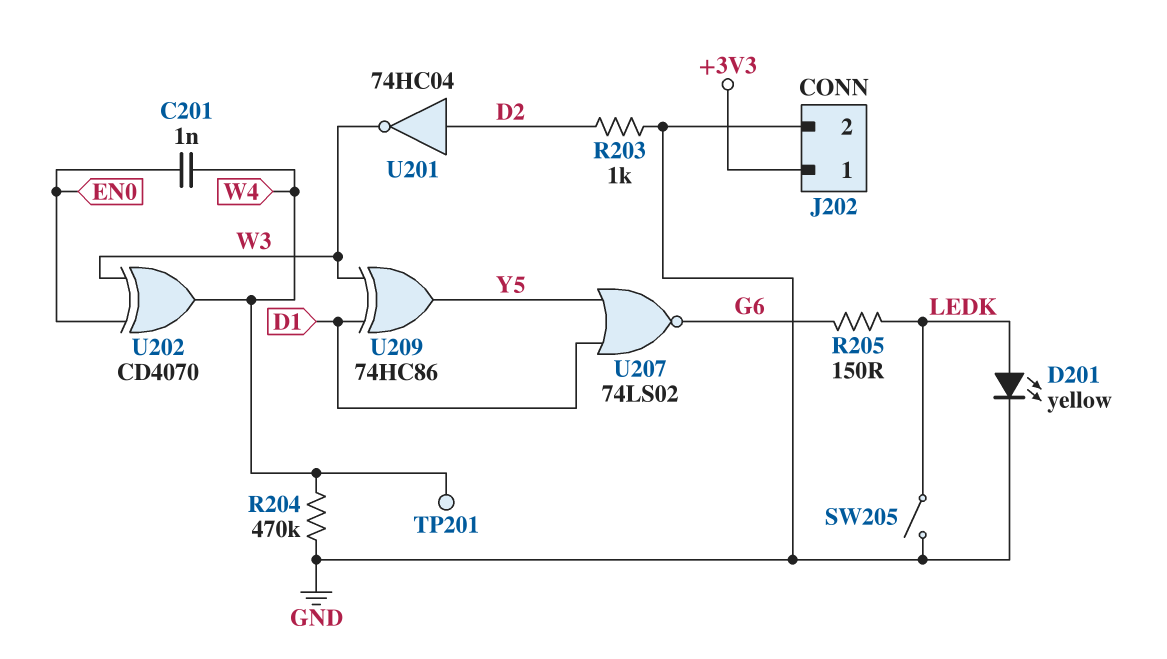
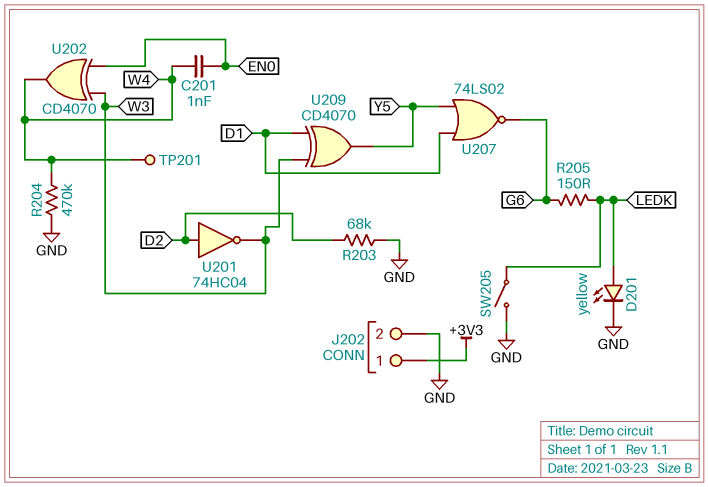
R203: 1k (D2, GND) -> 68k (D2, GND)
U209: XOR 74HC86 (in D1, in W3, out Y5) -> XOR CD4070 (in D1, in W3, out Y5)

